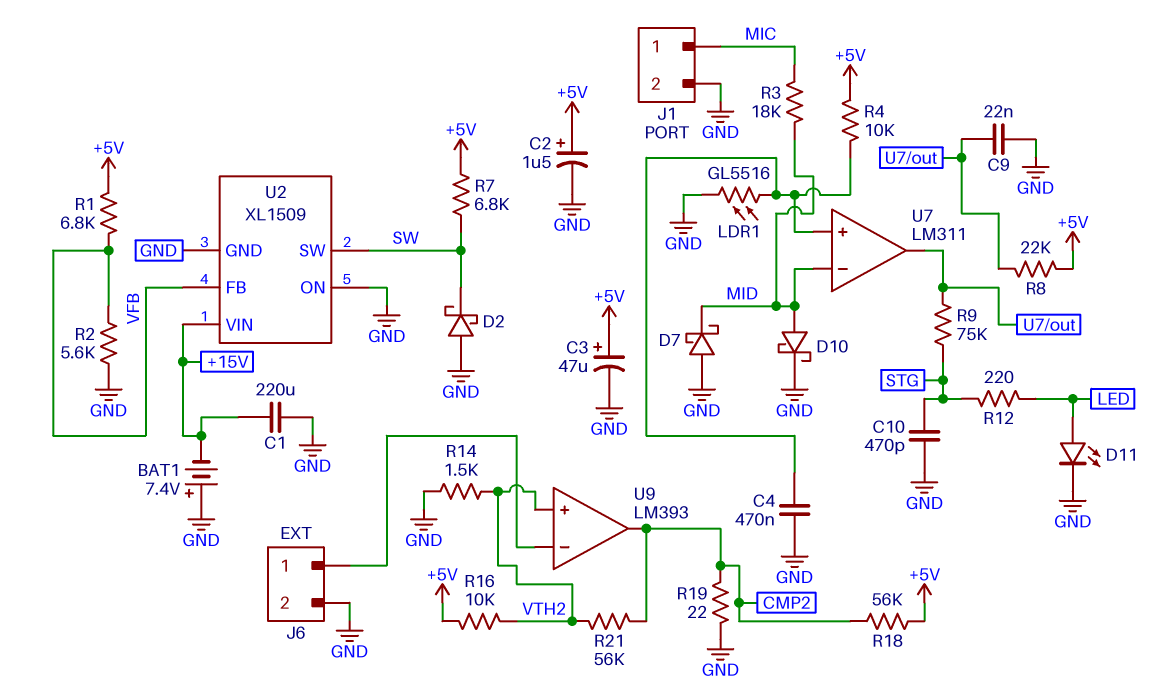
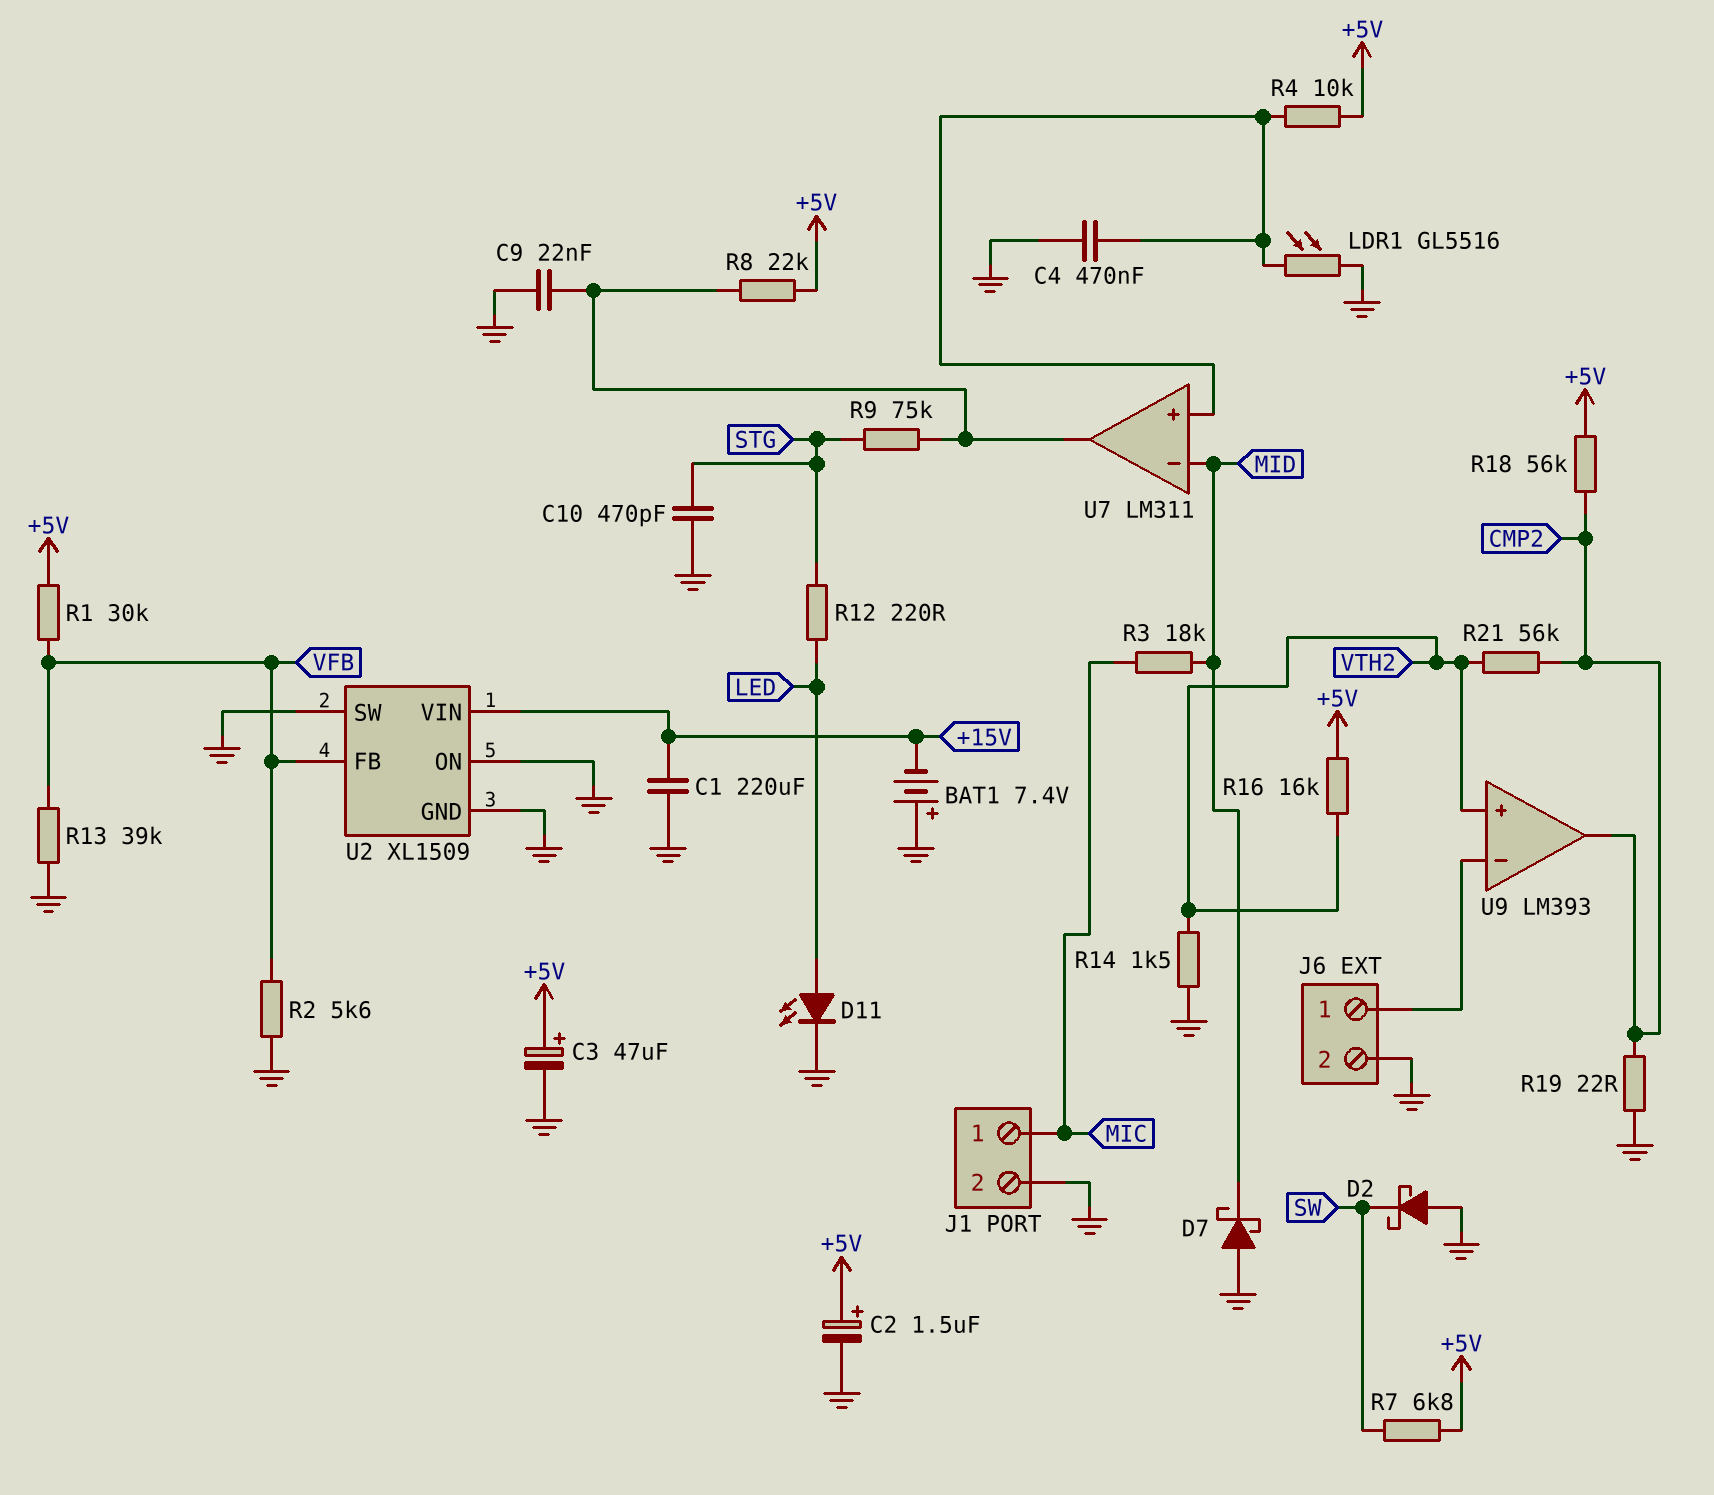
D10: schottky (A MID, K GND) -> none
R1: 6.8k (+5V, VFB) -> 30k (+5V, VFB)
R13: none -> 39k (GND, VFB)
R16: 10k (+5V, VTH2) -> 16k (+5V, VTH2)
U2 pin SW: SW -> GND

